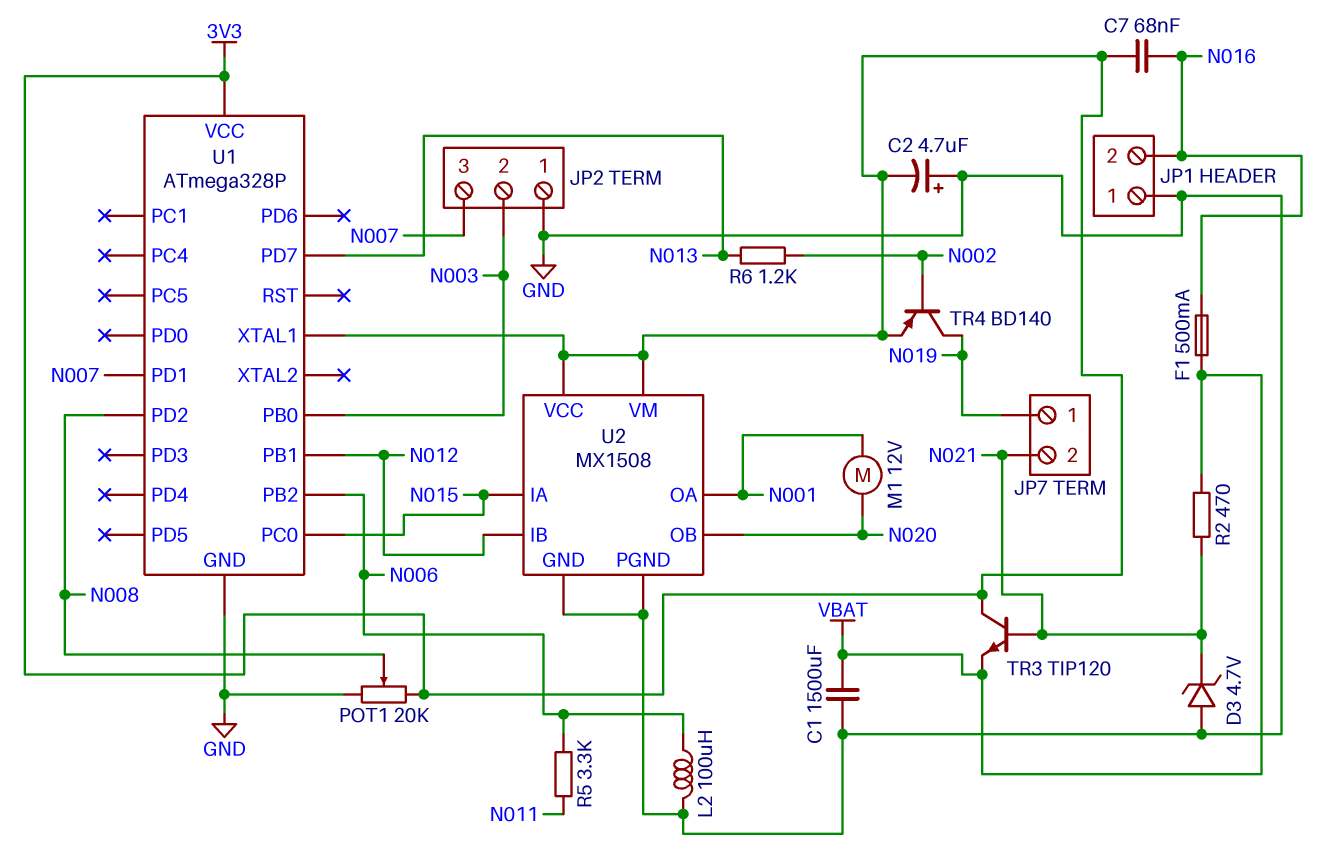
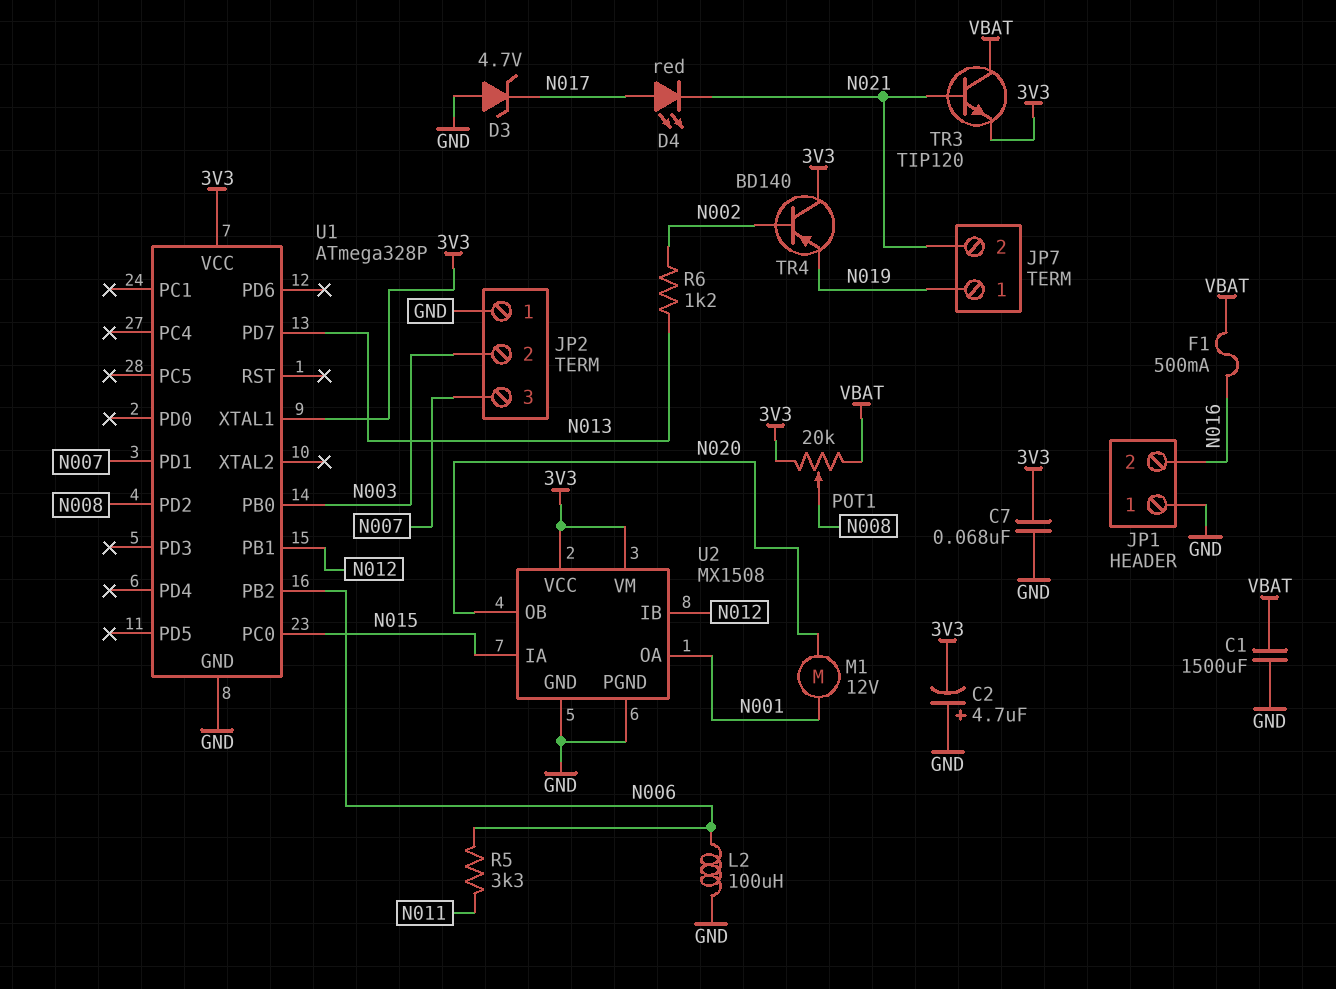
C7: 68nF (3V3, N016) -> 68nF (3V3, GND)
D3: zener 4.7V (A GND, K N021) -> zener 4.7V (A GND, K N017)
D4: none -> LED red (A N017, K N021)
POT1: 20k (3V3, GND, wiper N008) -> 20k (3V3, VBAT, wiper N008)
R2: 470 (N021, VBAT) -> none
TR3: NPN TIP120 (B N021, C 3V3, E VBAT) -> NPN TIP120 (B N021, C VBAT, E 3V3)
TR4: PNP BD140 (B N002, C N019, E 3V3) -> PNP BD140 (B N002, C 3V3, E N019)

